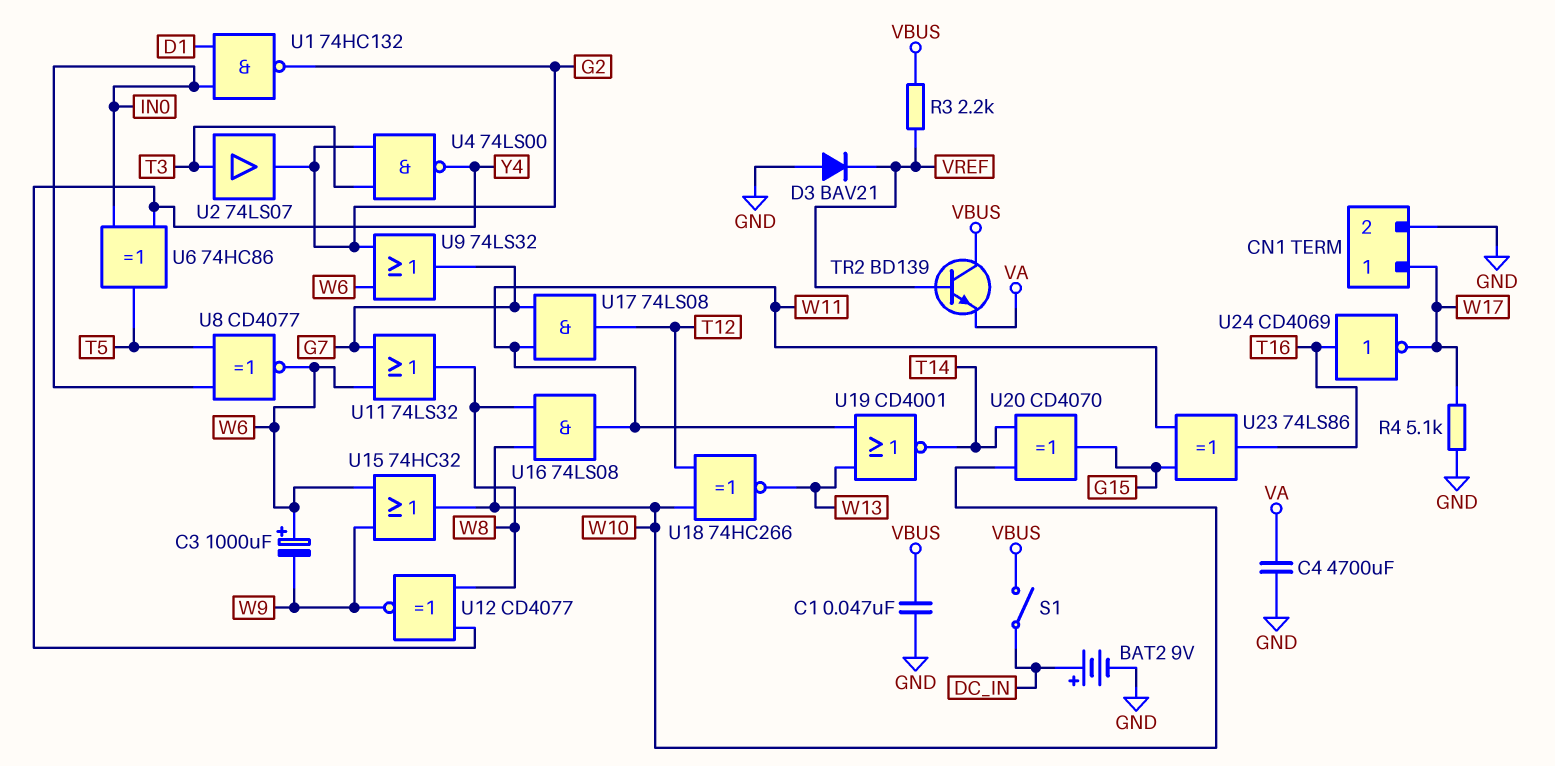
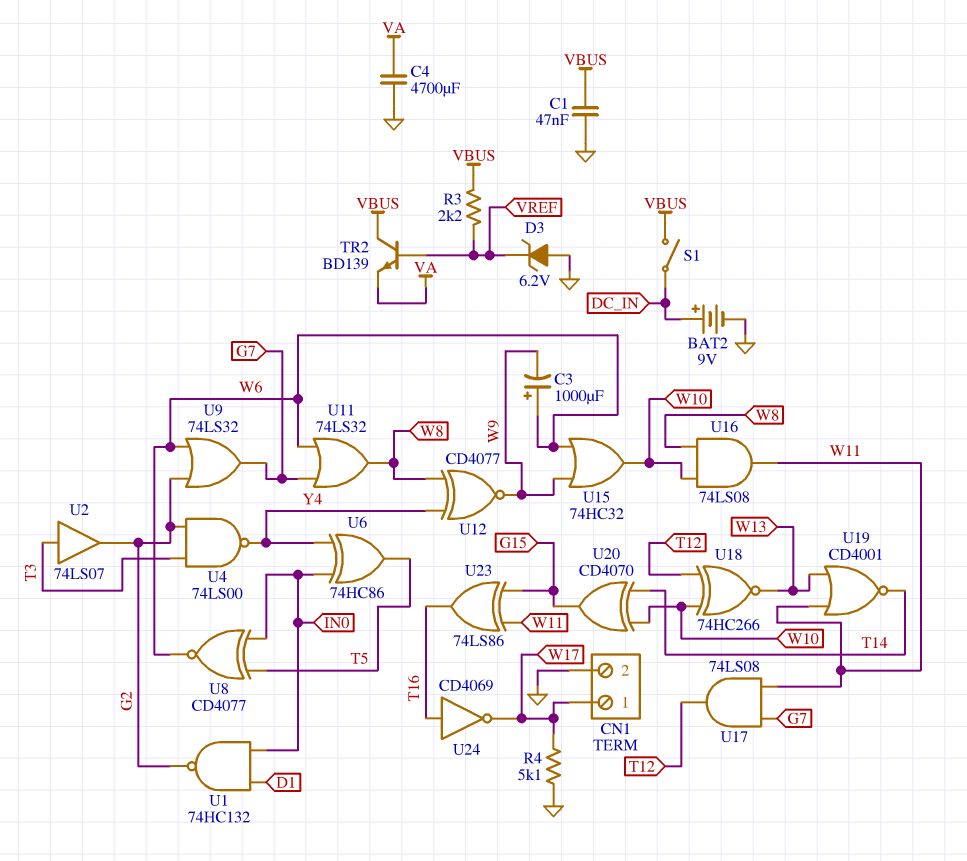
D3: diode BAV21 (A GND, K VREF) -> zener 6.2V (A GND, K VREF)

